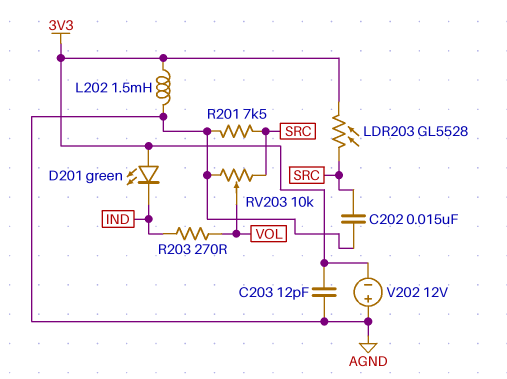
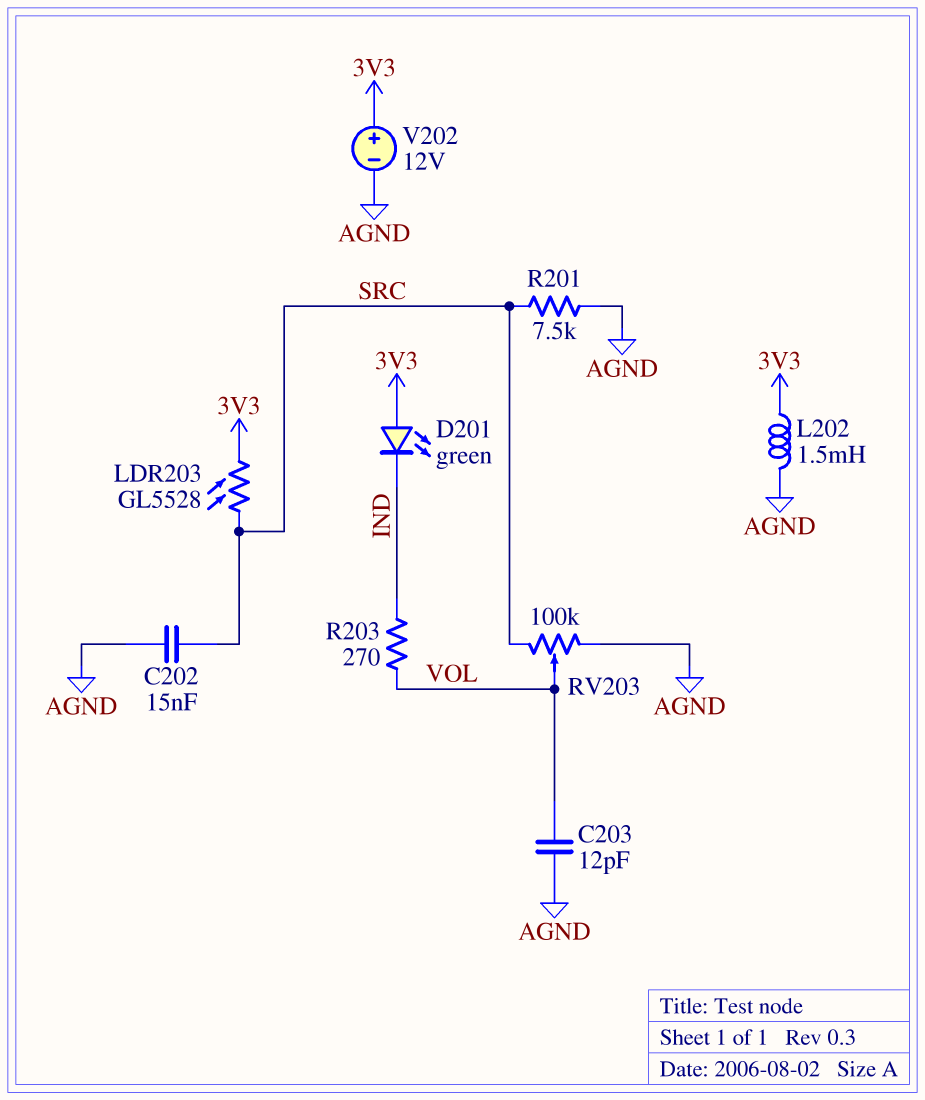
C203: 12pF (3V3, AGND) -> 12pF (AGND, VOL)
RV203: 10k (AGND, SRC, wiper VOL) -> 100k (AGND, SRC, wiper VOL)
V202: 12V (plus AGND, minus 3V3) -> 12V (plus 3V3, minus AGND)

